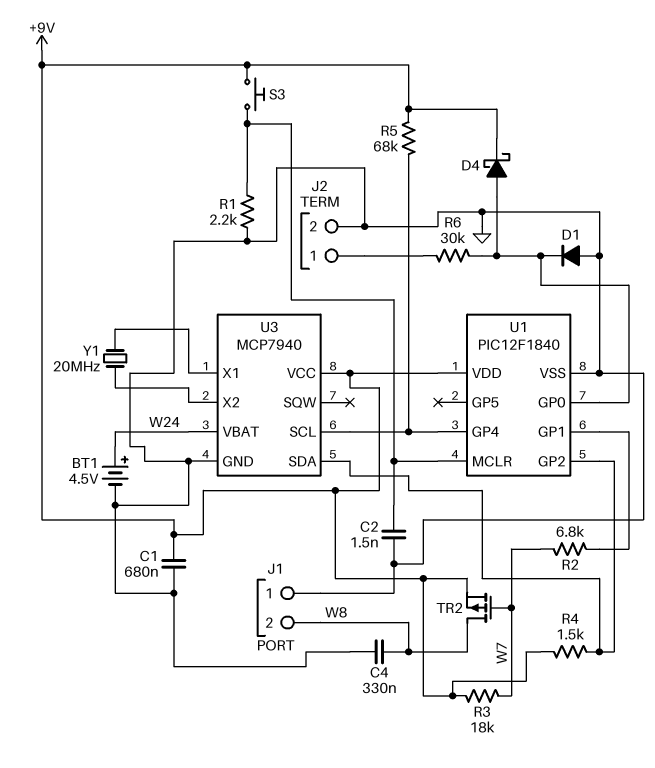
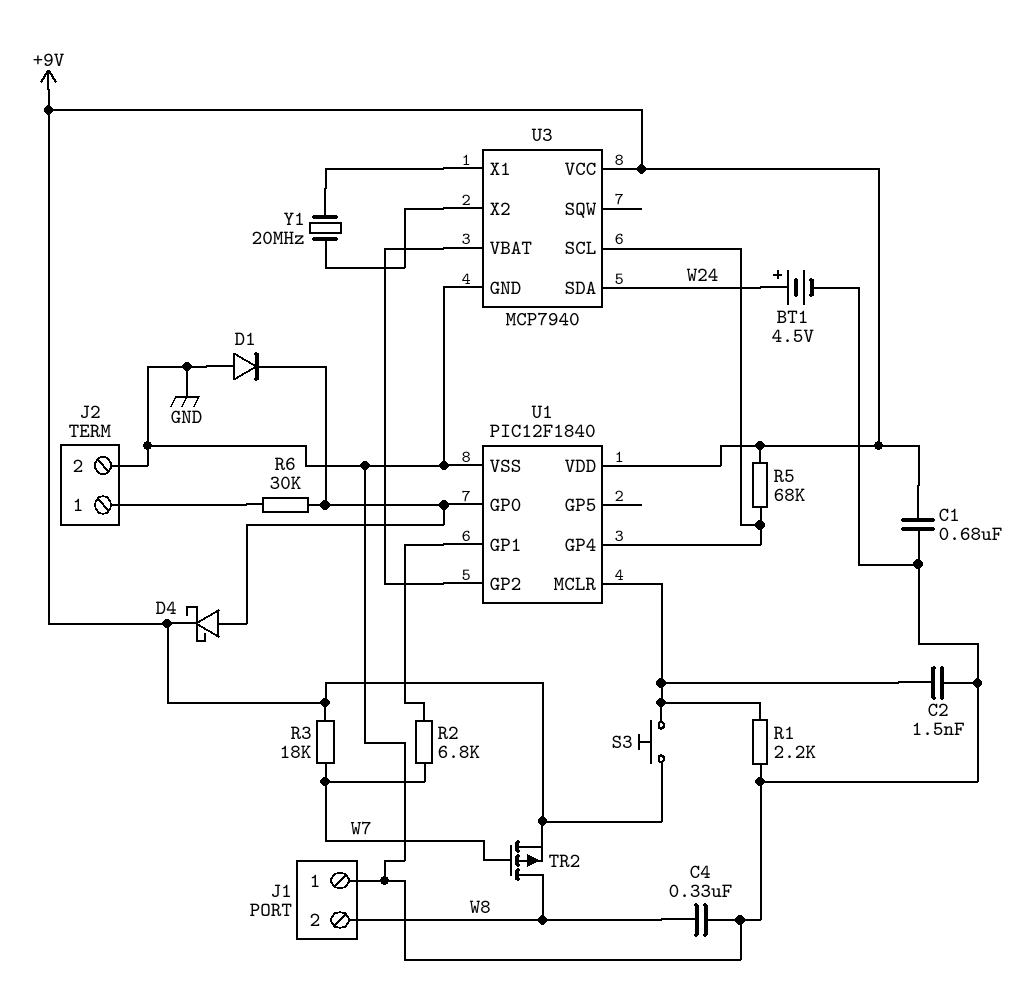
R4: 1.5k (+9V, U1/GP2) -> none
U3 pin SDA: U1/GP2 -> W24
U3 pin VBAT: W24 -> U1/GP2

